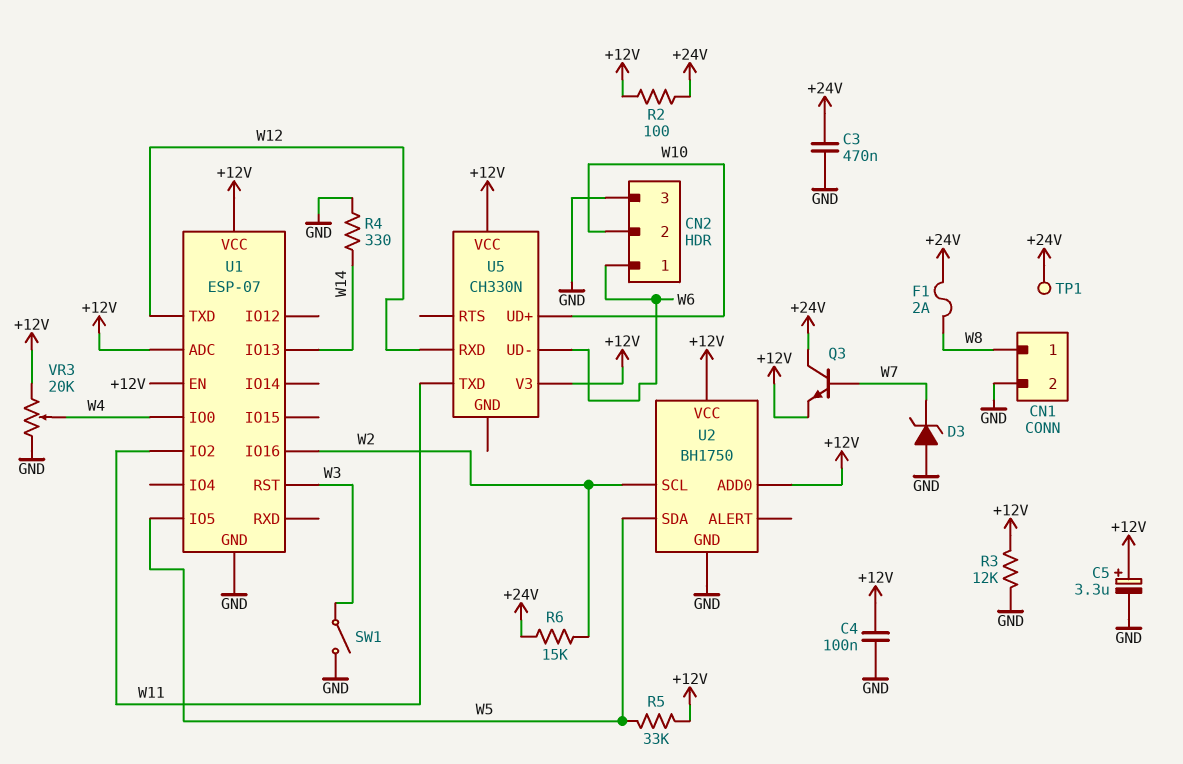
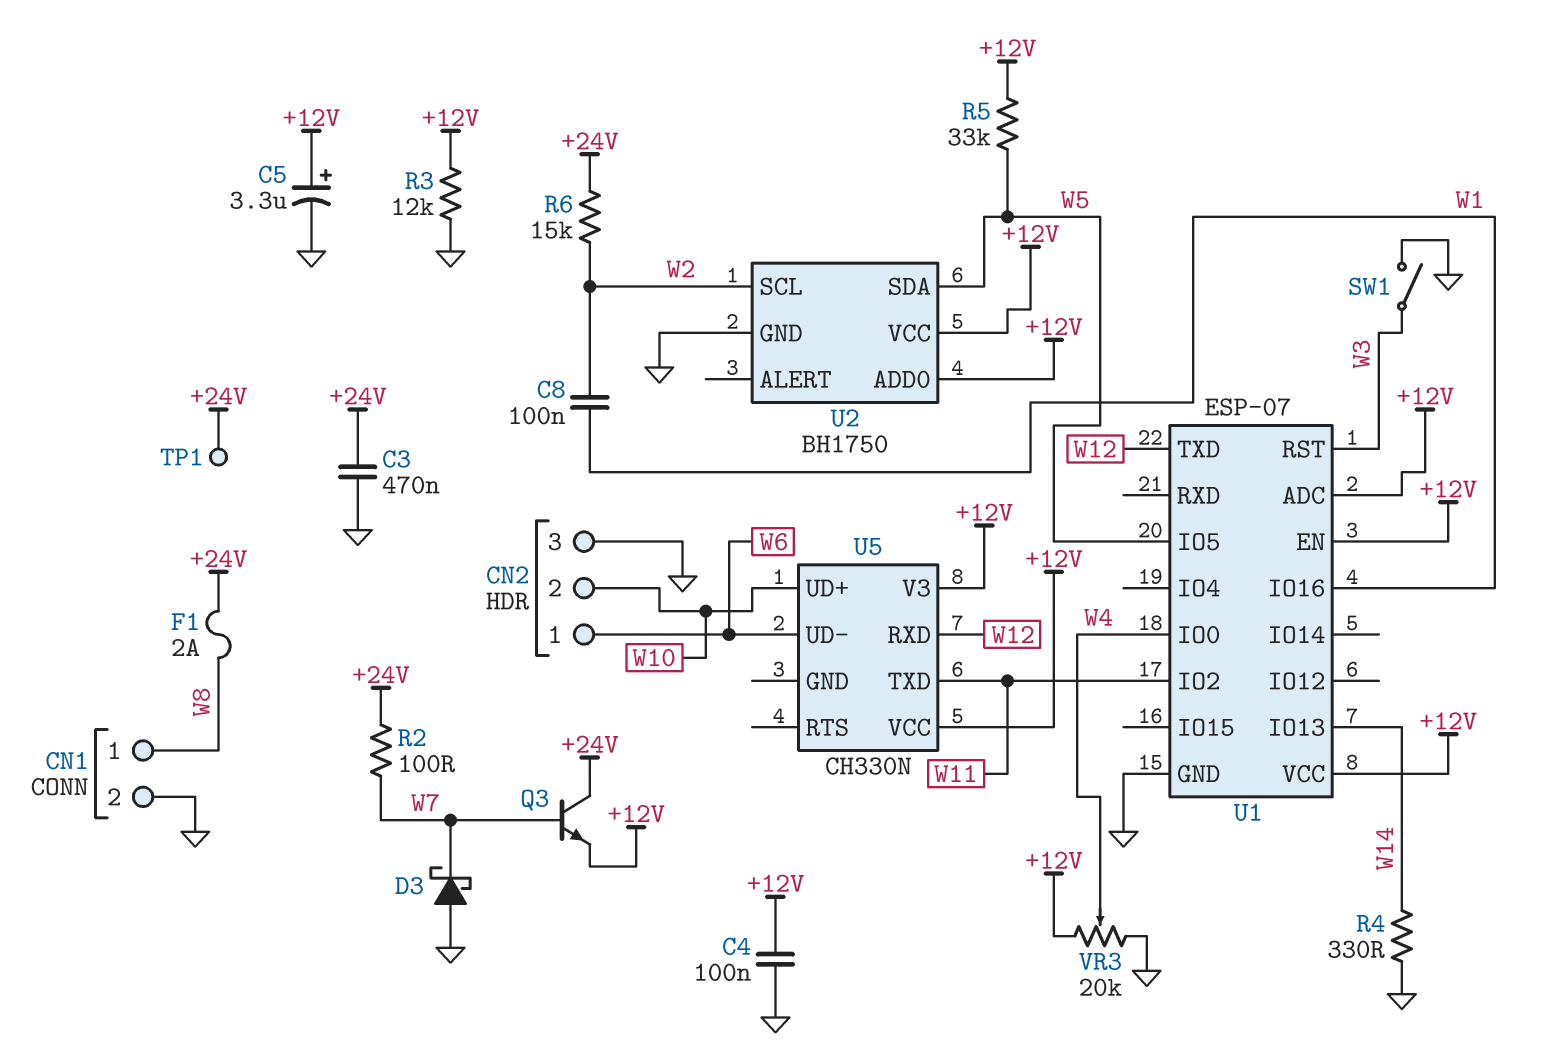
C8: none -> 100nF (W1, W2)
D3: zener (A GND, K W7) -> schottky (A GND, K W7)
R2: 100 (+12V, +24V) -> 100 (+24V, W7)
U1 pin IO16: W2 -> W1

